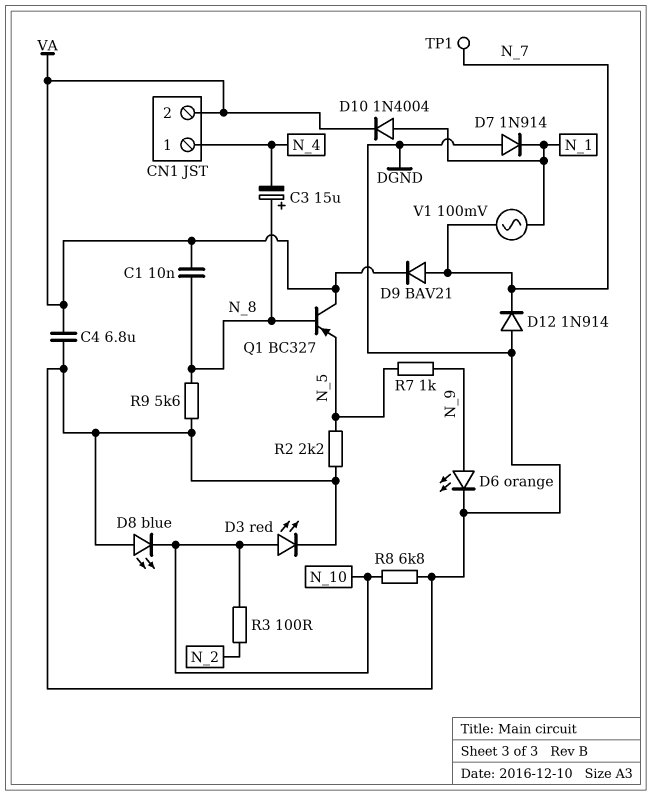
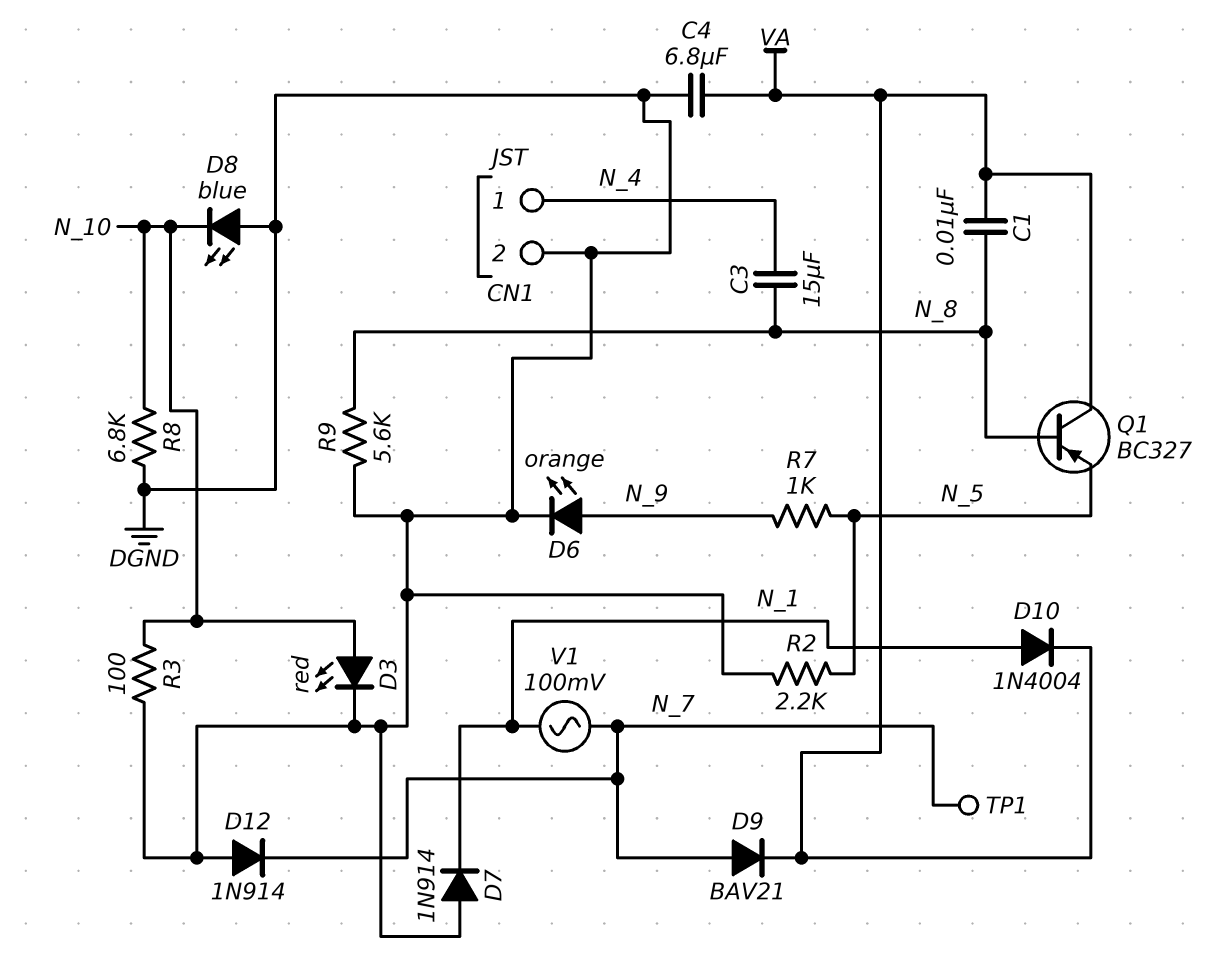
C3: 15uF (plus N_8, minus N_4) -> 15uF (N_4, N_8)
CN1 pin 2: VA -> DGND
R3: 100 (N_2, N_10) -> 100 (DGND, N_10)

